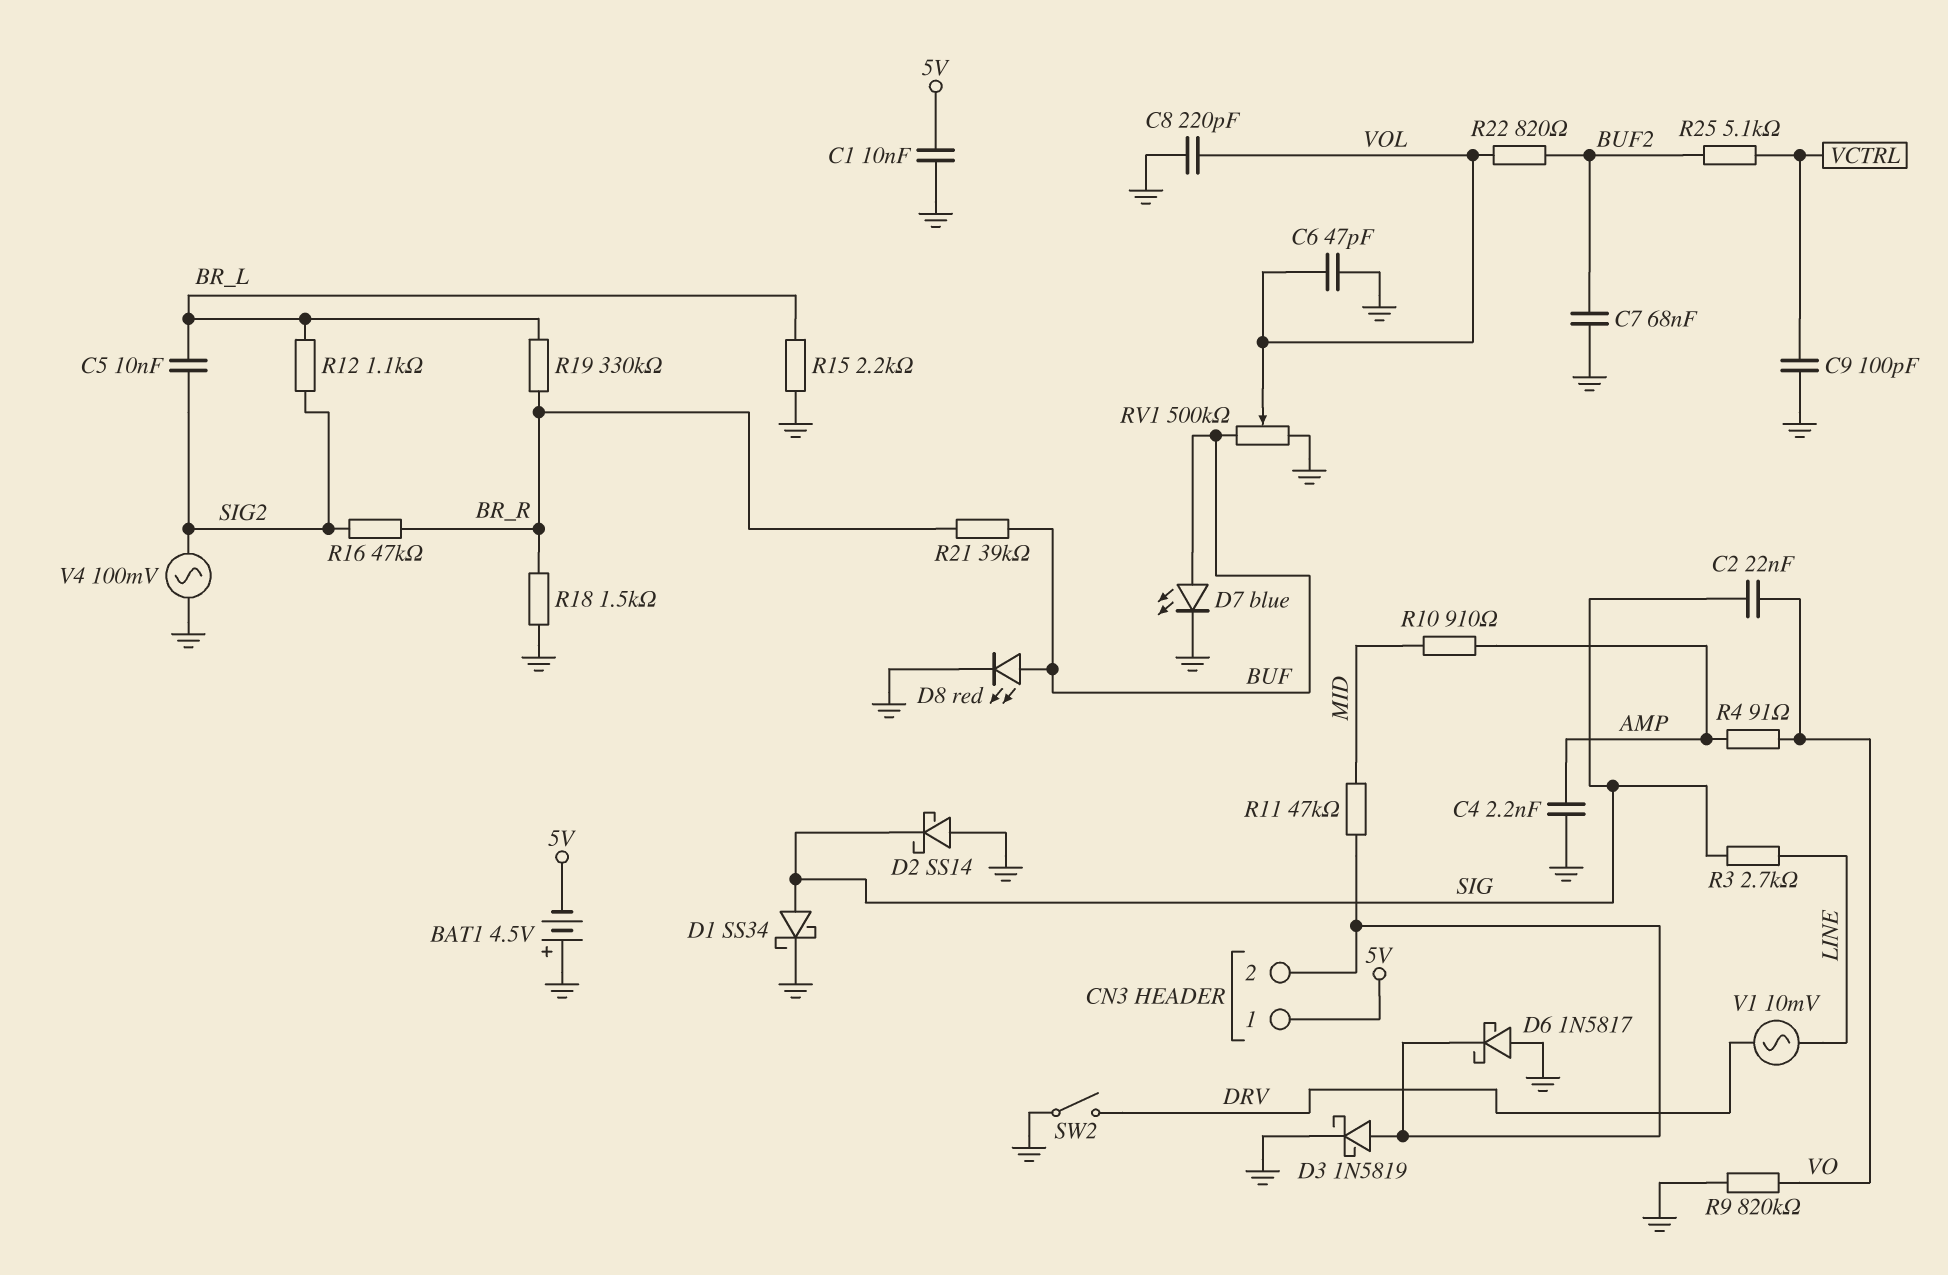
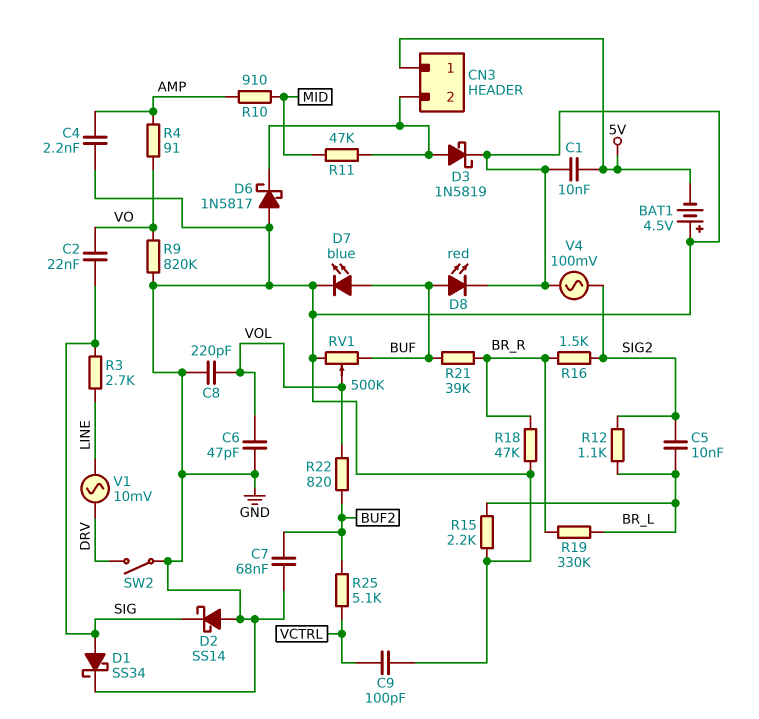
R16: 47k (BR_R, SIG2) -> 1.5k (BR_R, SIG2)
R18: 1.5k (BR_R, GND) -> 47k (BR_R, GND)

